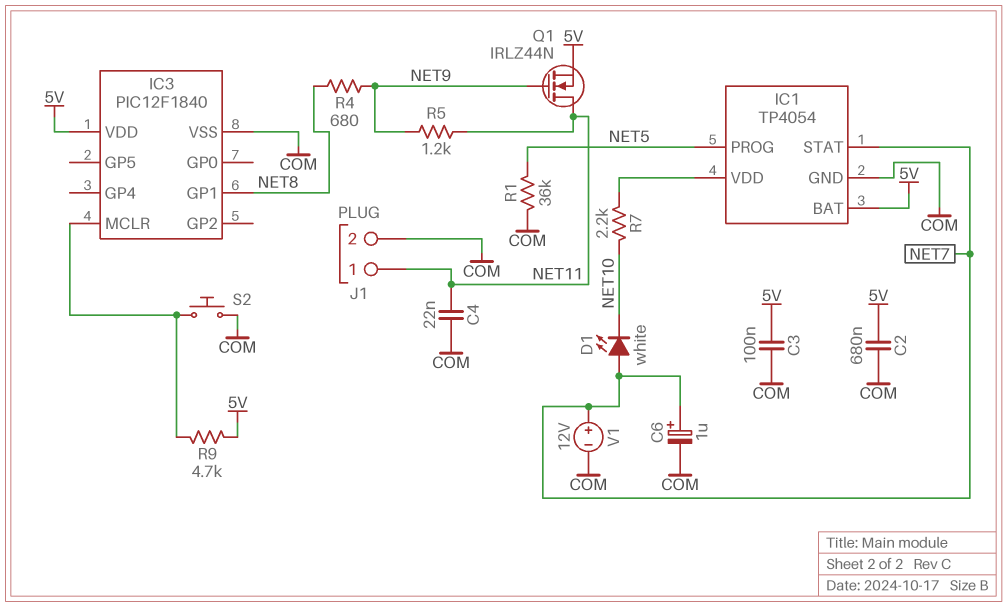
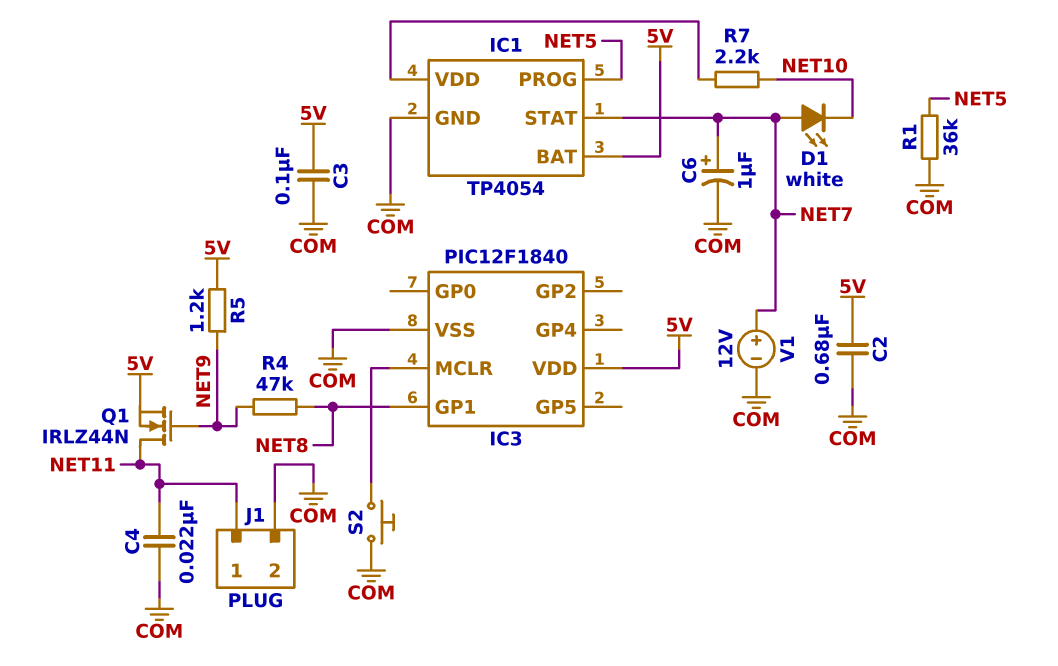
R4: 680 (NET8, NET9) -> 47k (NET8, NET9)
R5: 1.2k (NET9, NET11) -> 1.2k (5V, NET9)
R9: 4.7k (5V, IC3/MCLR) -> none

